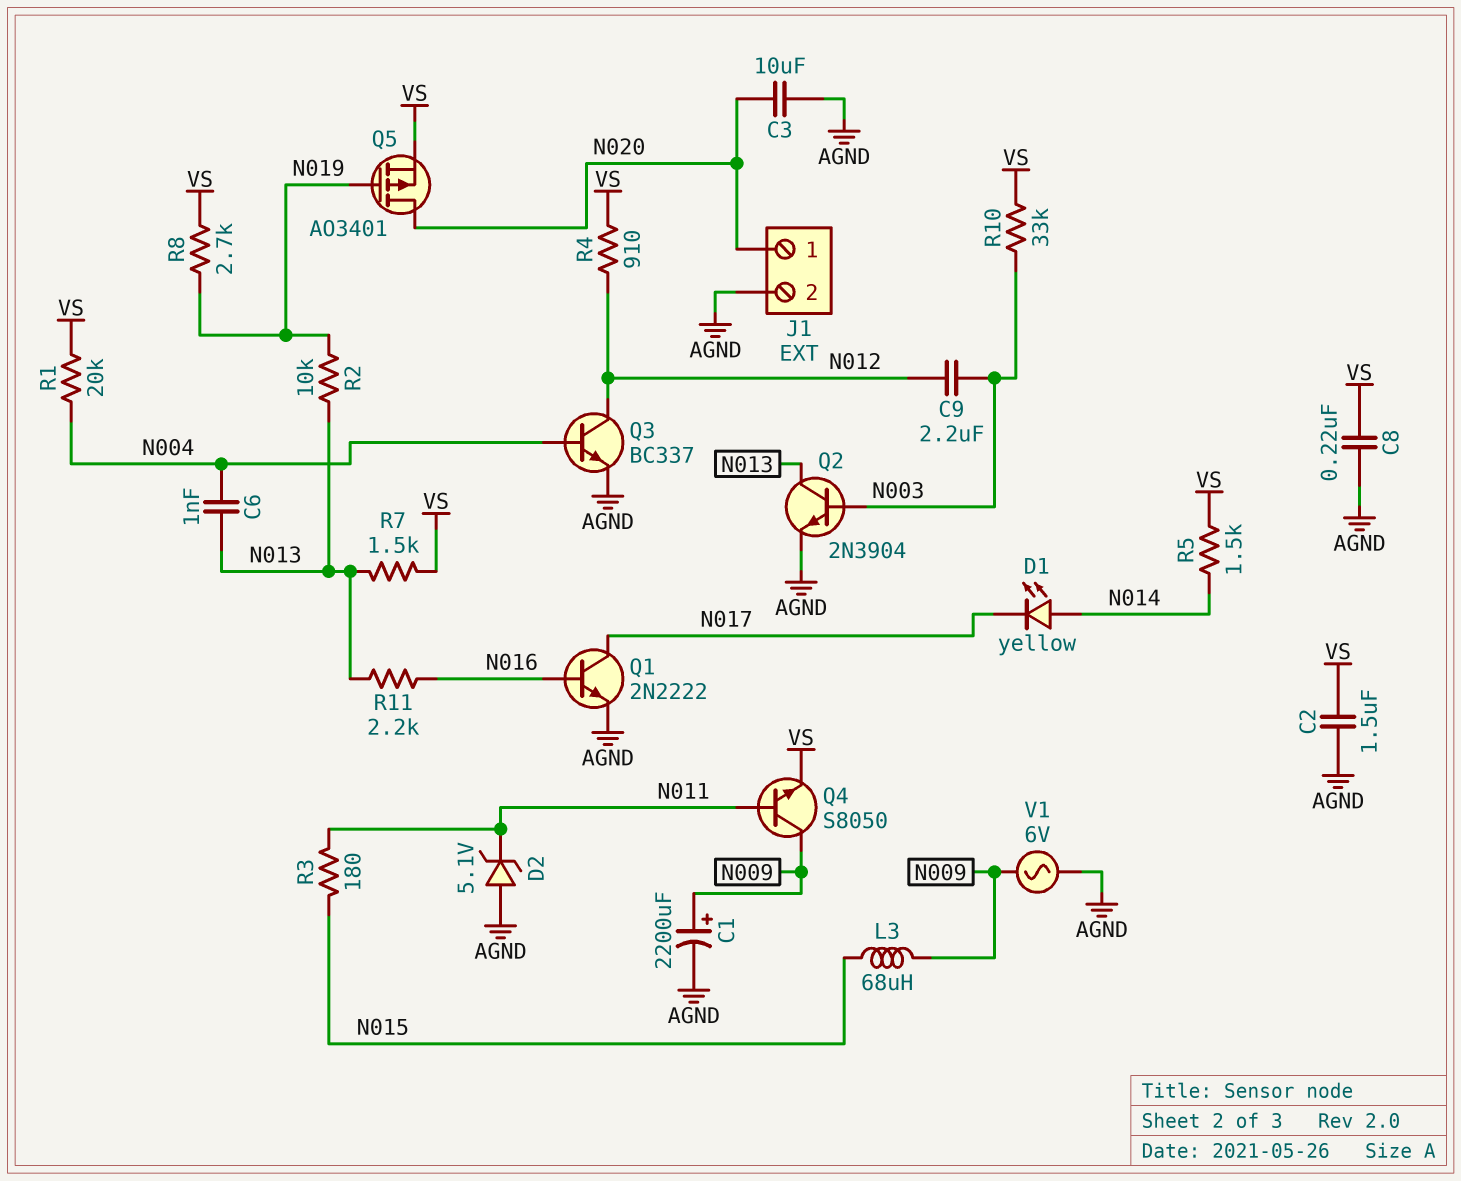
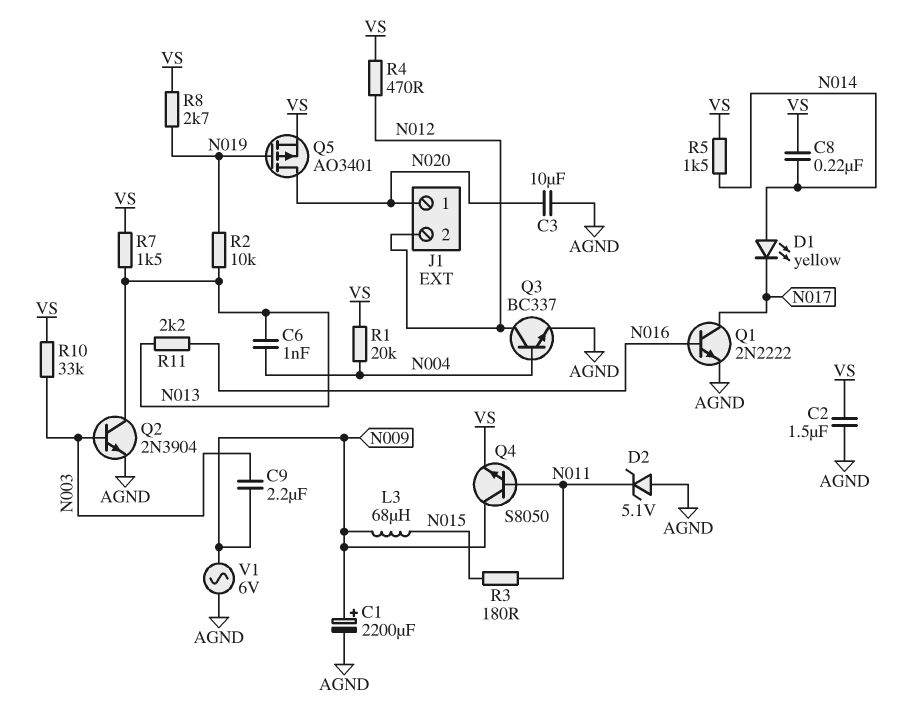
C8: 220nF (AGND, VS) -> 220nF (N014, VS)
C9: 2.2uF (N003, N012) -> 2.2uF (N003, N009)
J1 pin 2: AGND -> N012
R4: 910 (N012, VS) -> 470 (N012, VS)

